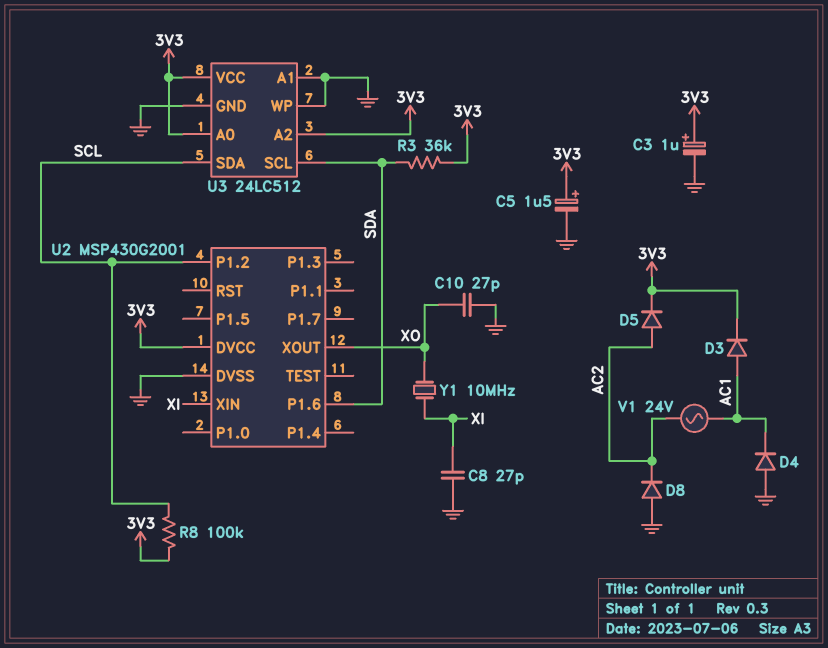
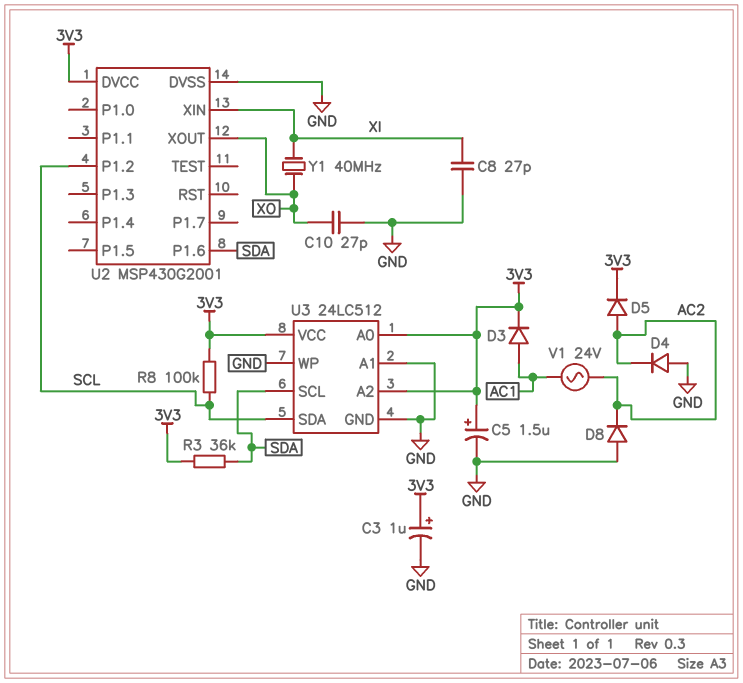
D4: diode (A GND, K AC1) -> diode (A GND, K AC2)
Y1: 10MHz (XI, XO) -> 40MHz (XI, XO)

